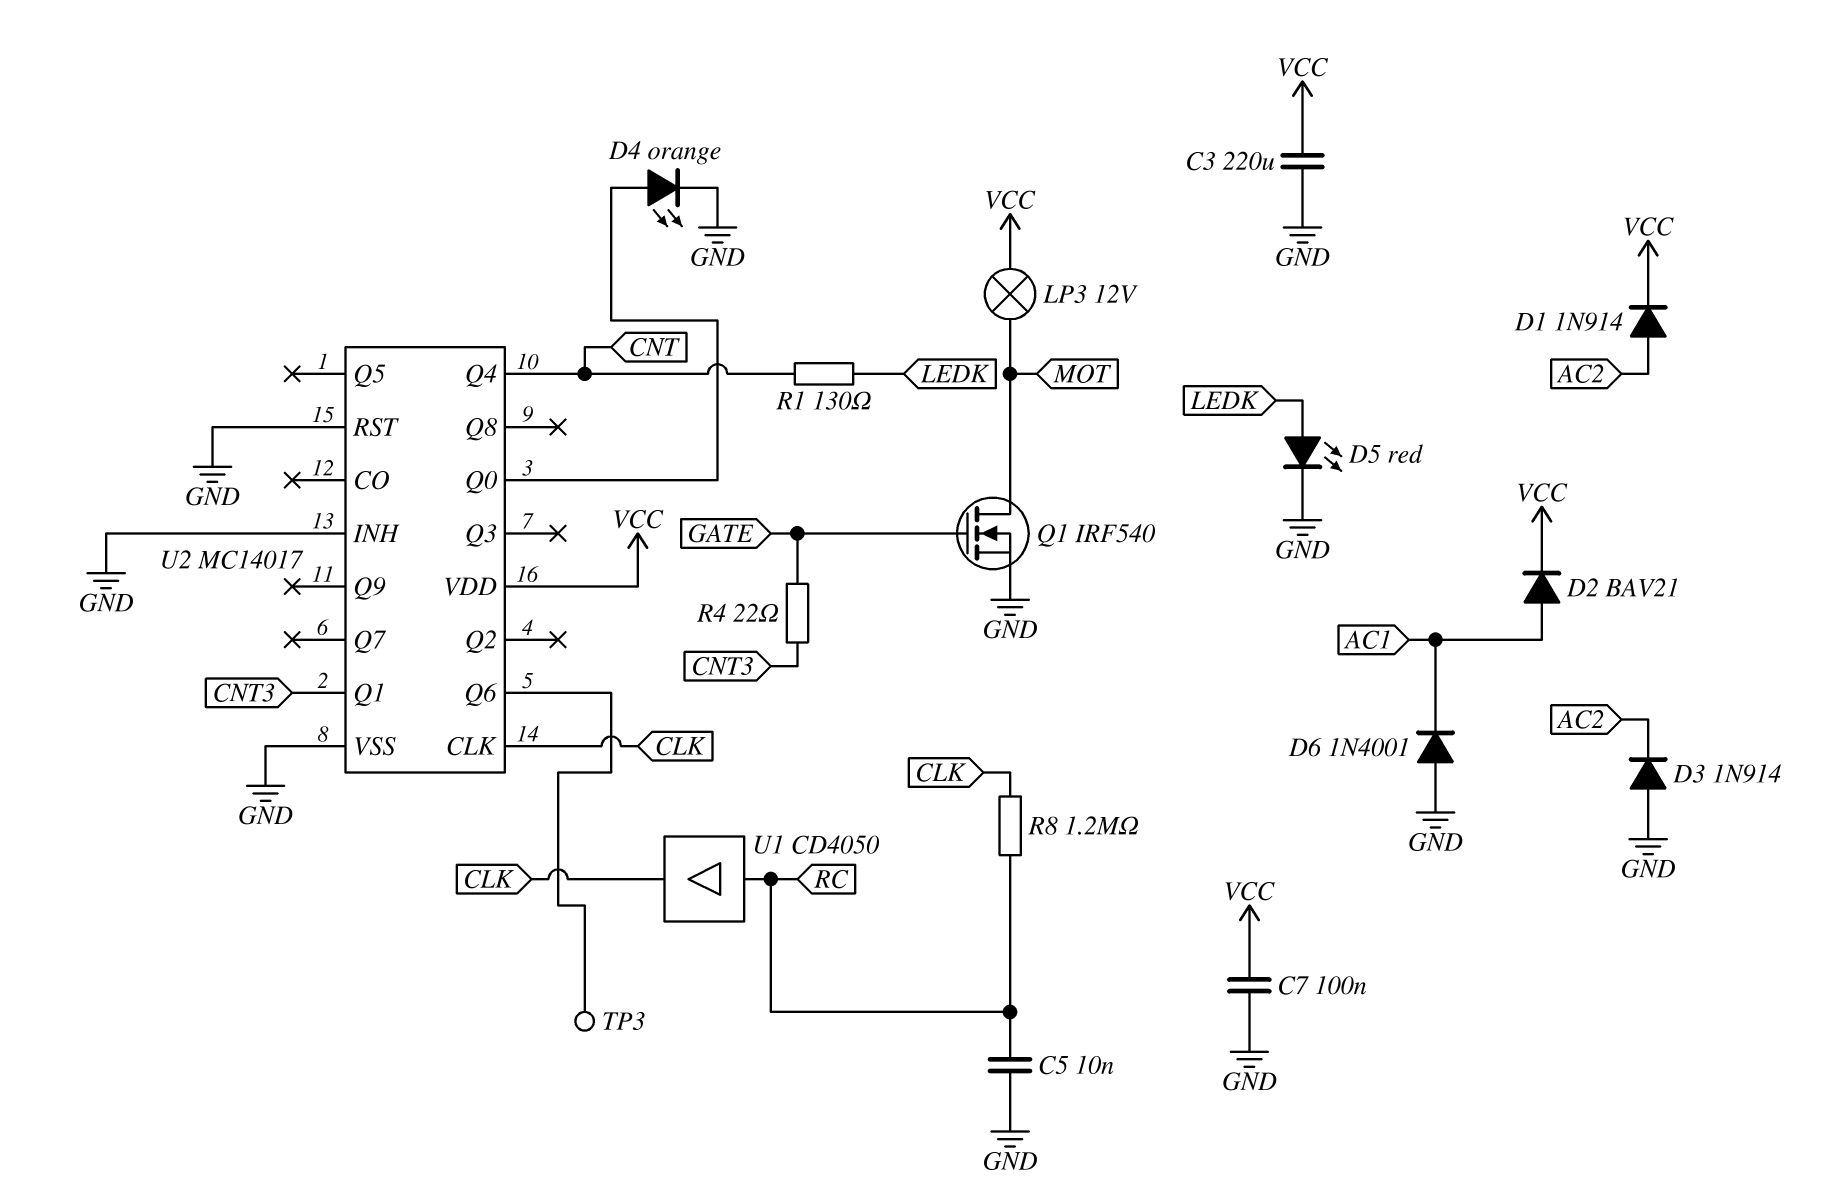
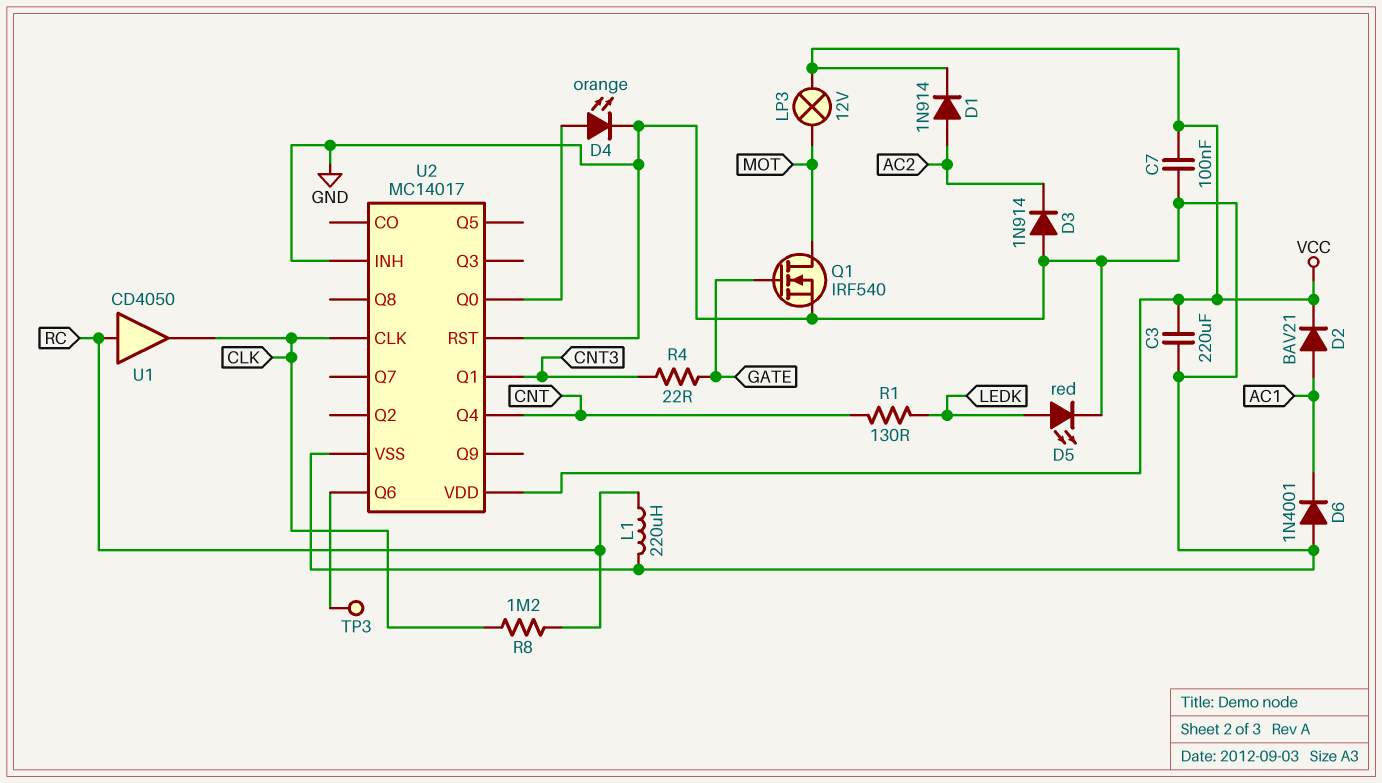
C5: 10nF (GND, RC) -> none
L1: none -> 220uH (GND, RC)

